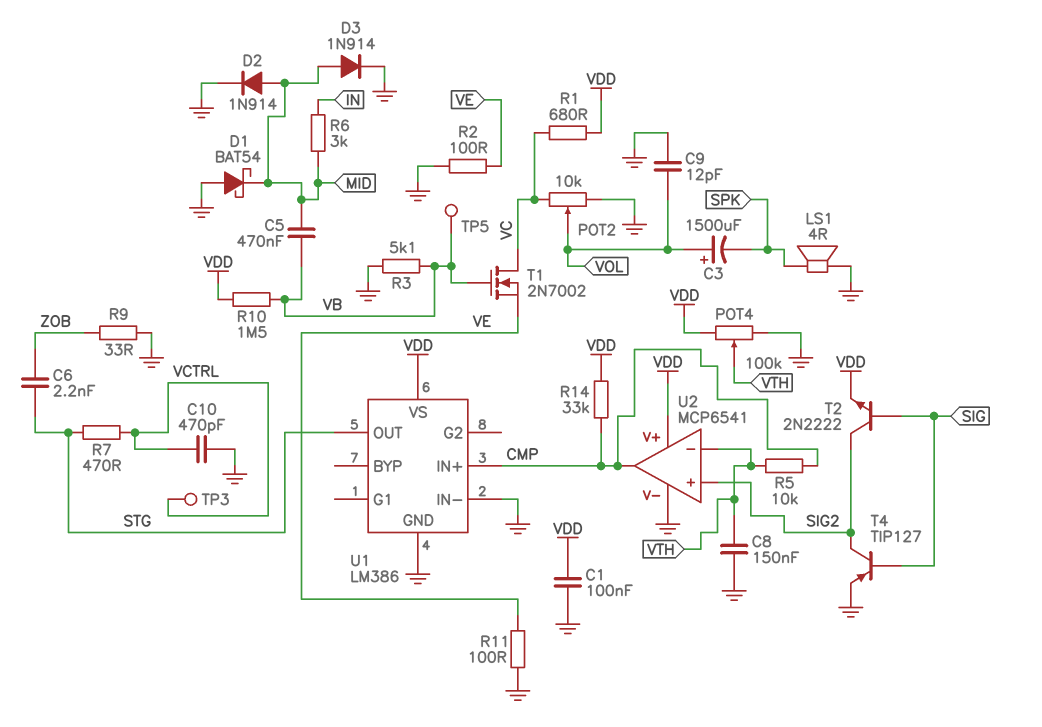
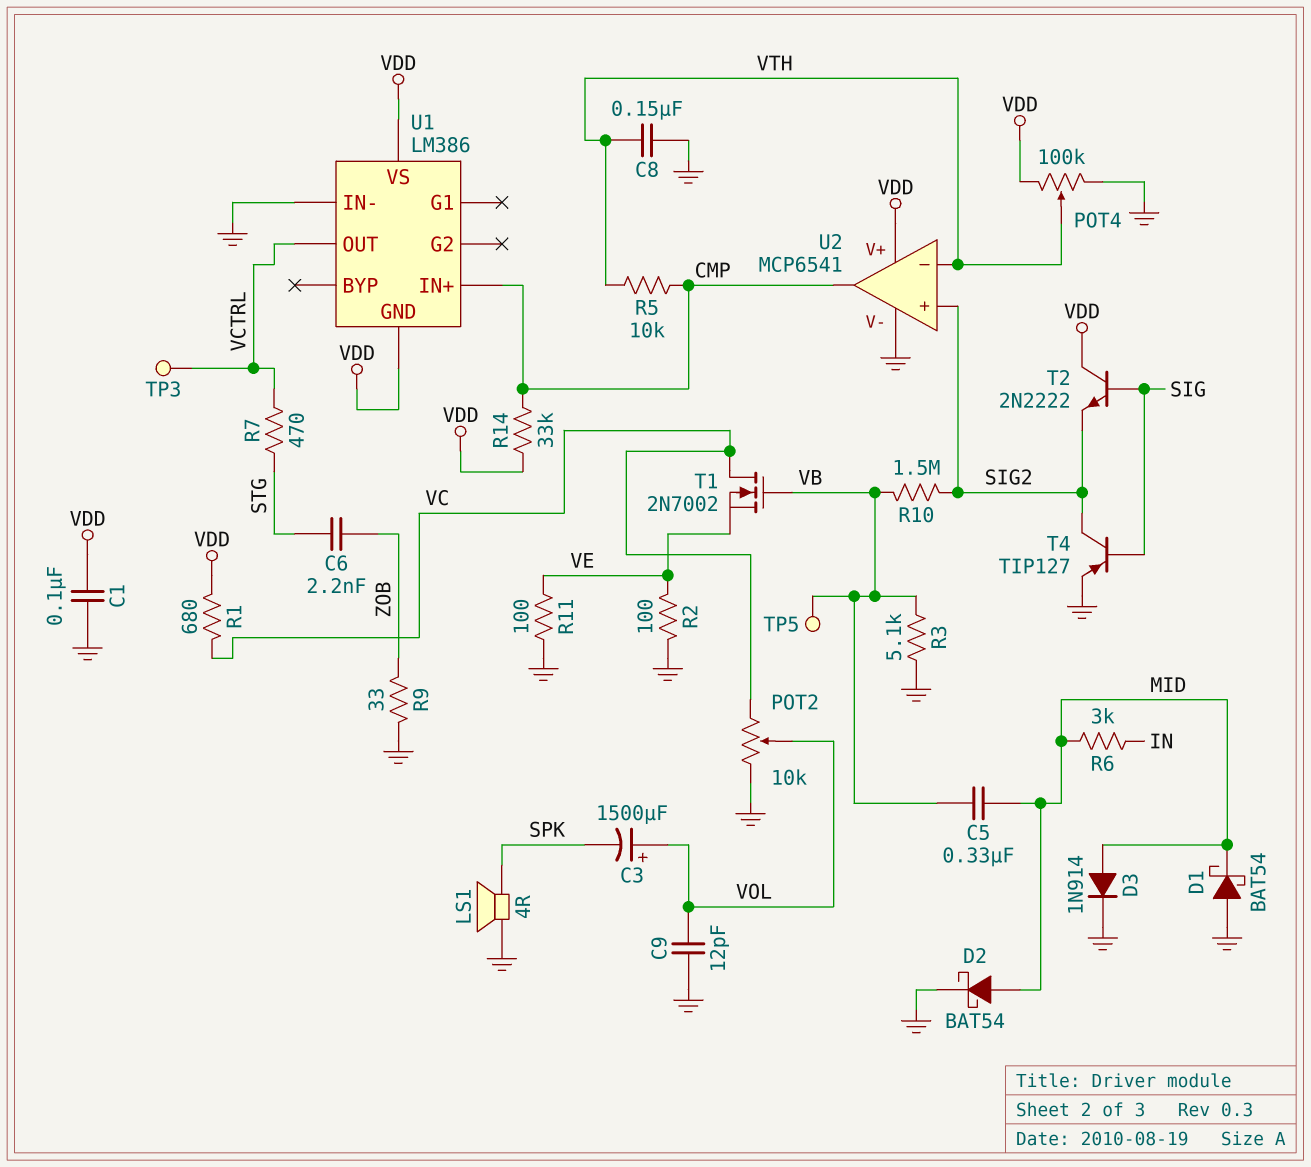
C5: 470nF (MID, VB) -> 330nF (MID, VB)
C10: 470pF (GND, VCTRL) -> none
D2: diode 1N914 (A MID, K GND) -> schottky BAT54 (A MID, K GND)
R10: 1.5M (VB, VDD) -> 1.5M (SIG2, VB)
T2: NPN 2N2222 (B SIG, C SIG2, E VDD) -> NPN 2N2222 (B SIG, C VDD, E SIG2)
U1 pin GND: GND -> VDD
U1 pin OUT: STG -> VCTRL

